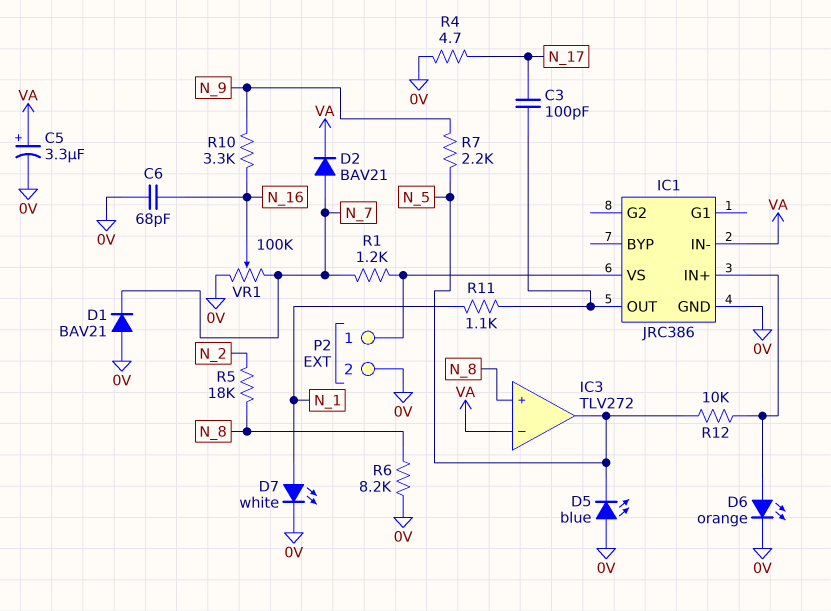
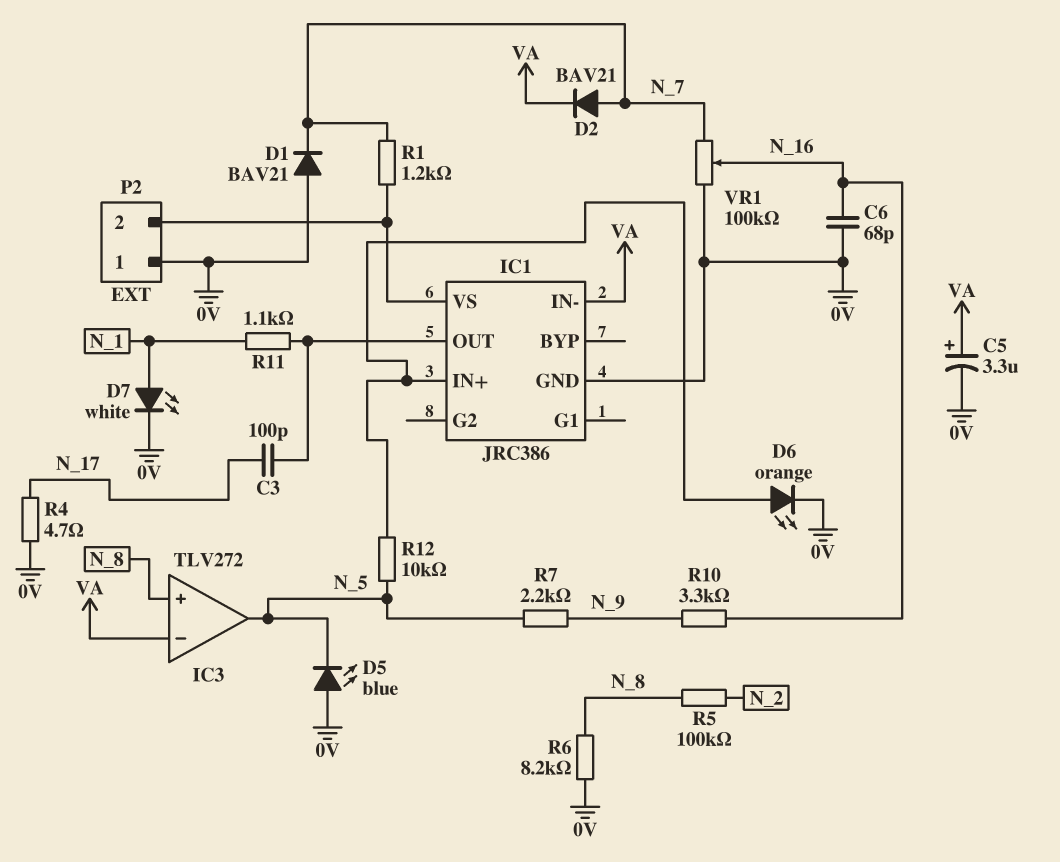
P2 pin 1: IC1/VS -> 0V
P2 pin 2: 0V -> IC1/VS
R5: 18k (N_2, N_8) -> 100k (N_2, N_8)

